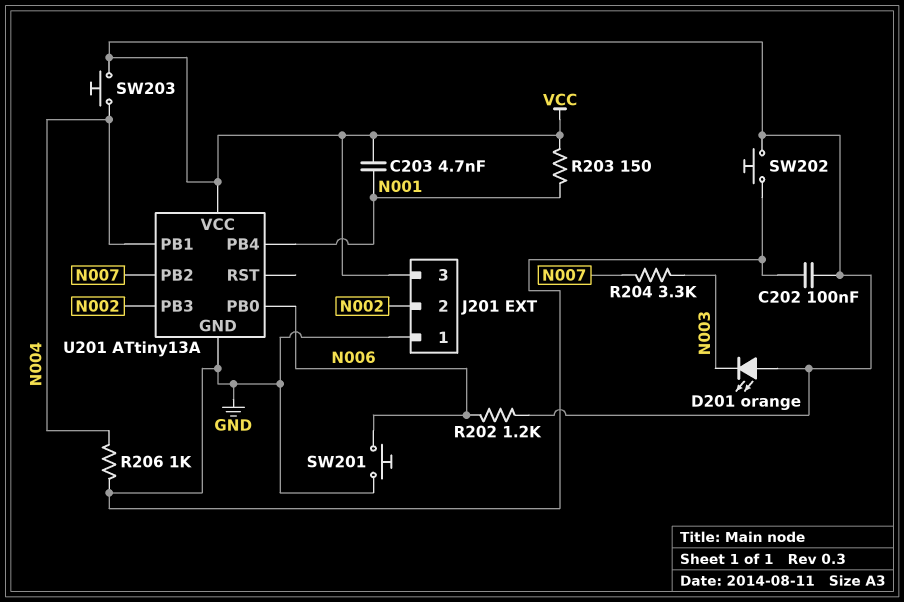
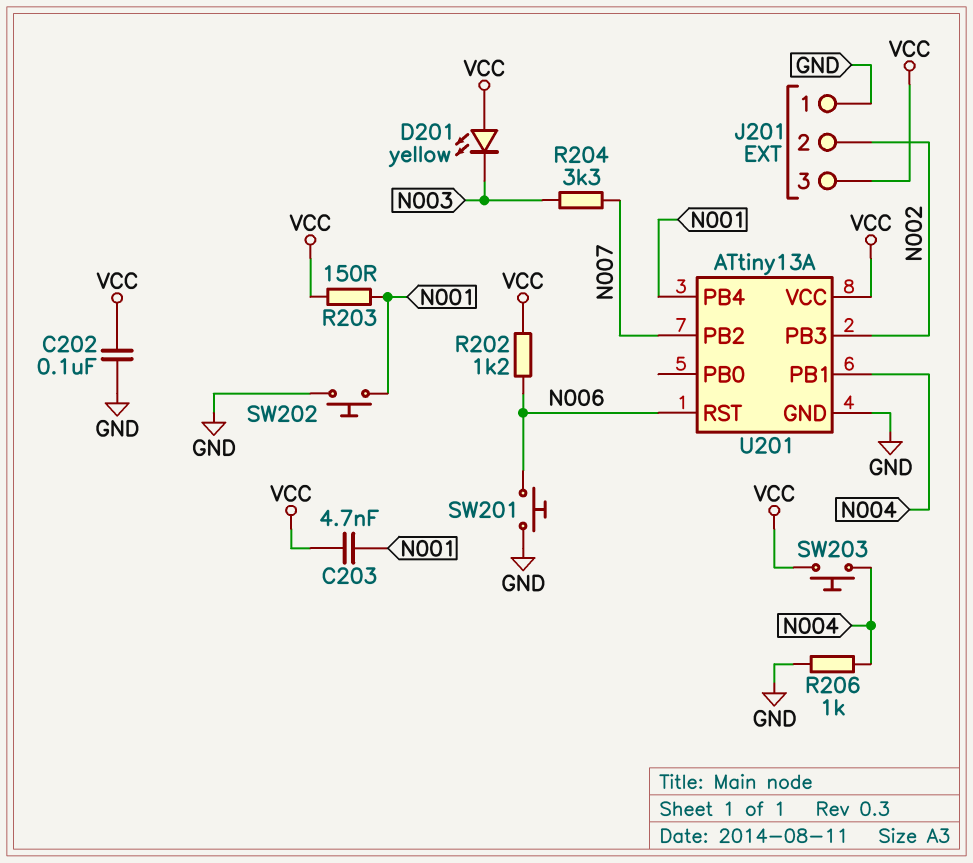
D201: LED orange (A VCC, K N003) -> LED yellow (A VCC, K N003)
SW202: button (GND, VCC) -> button (GND, N001)
U201 pin PB0: N006 -> none
U201 pin RST: none -> N006

